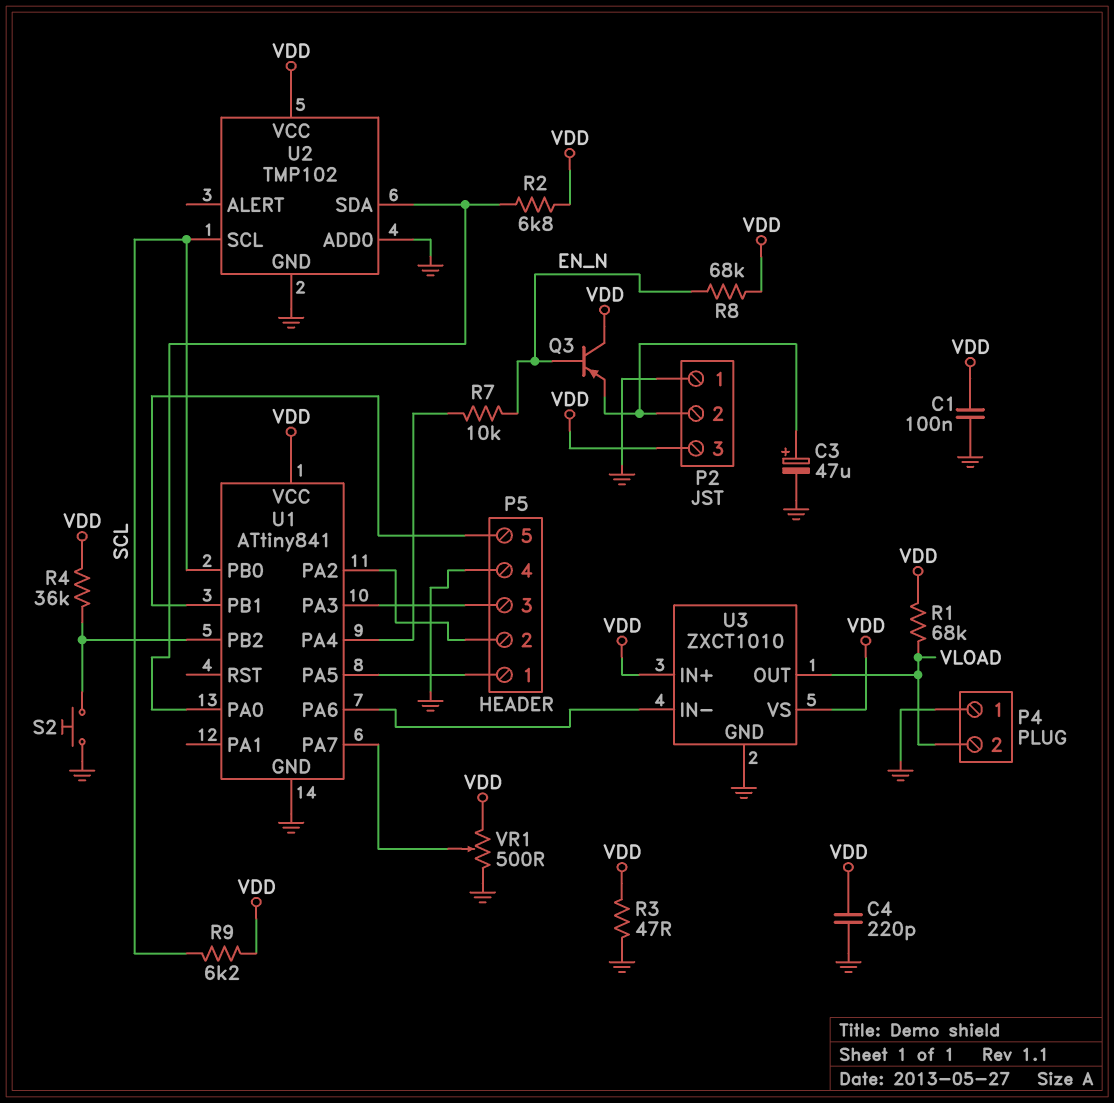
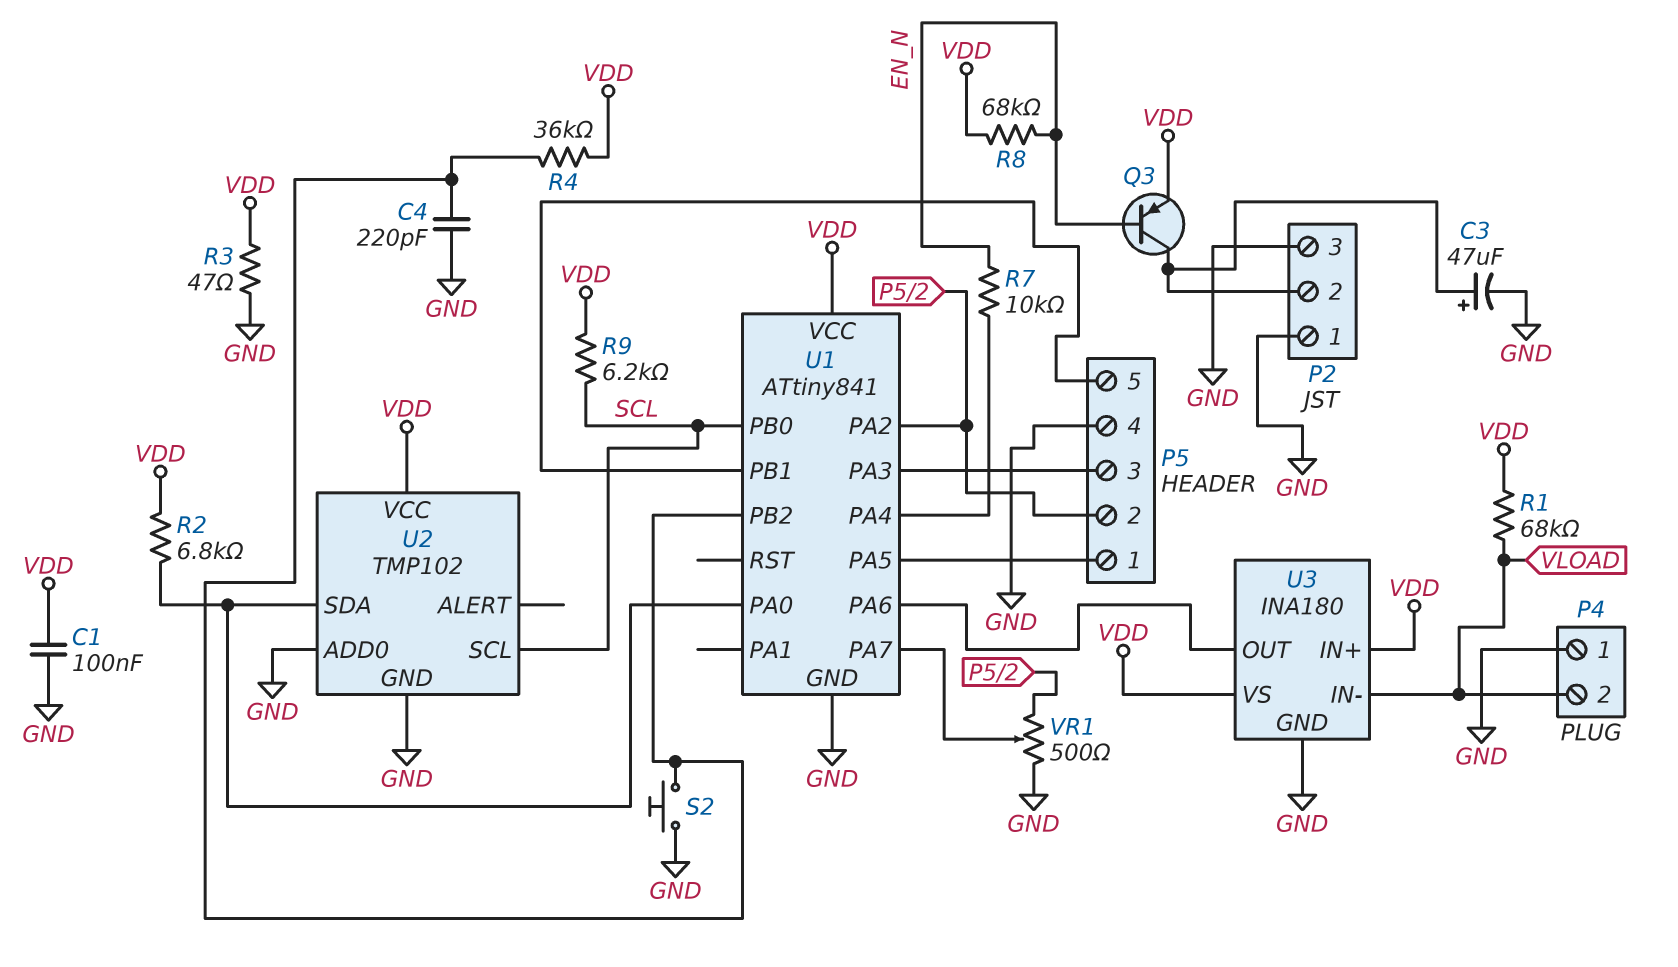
C4: 220pF (GND, VDD) -> 220pF (GND, U1/PB2)
P2 pin 3: VDD -> GND
Q3: PNP (B EN_N, C VDD, E P2/2) -> PNP (B EN_N, C P2/2, E VDD)
U3: ZXCT1010 -> INA180
U3 pin IN-: U1/PA6 -> VLOAD
U3 pin OUT: VLOAD -> U1/PA6
VR1: 500 (GND, VDD, wiper U1/PA7) -> 500 (GND, P5/2, wiper U1/PA7)

